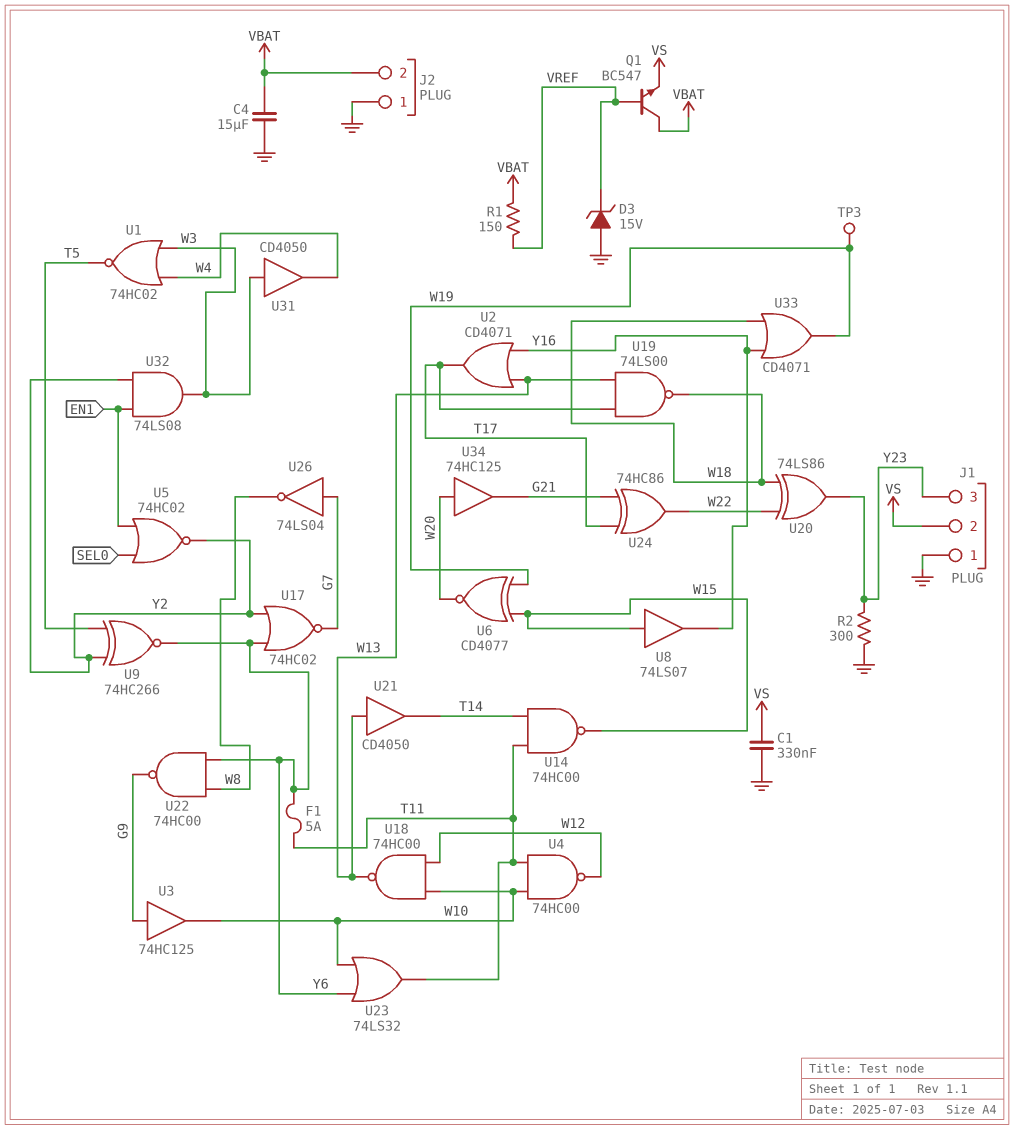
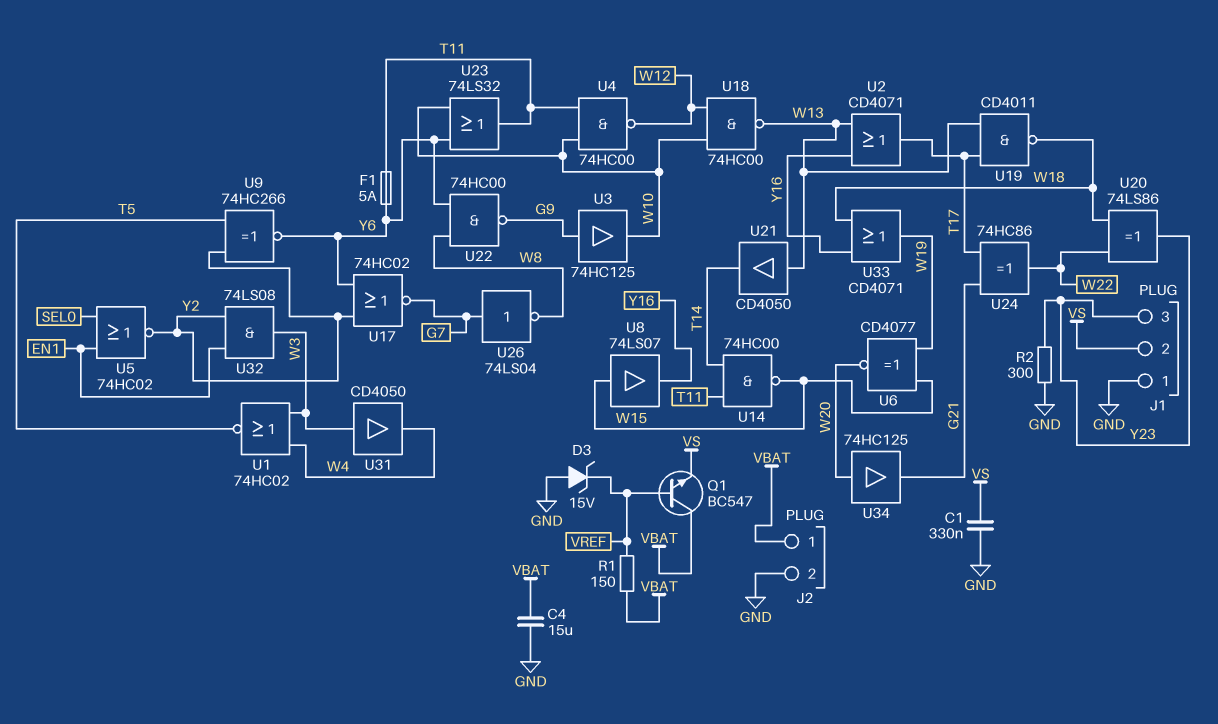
J2 pin 1: GND -> VBAT
J2 pin 2: VBAT -> GND
TP3: test point (W19) -> none
U19: NAND 74LS00 (in T17, in W13, out W18) -> NAND CD4011 (in T17, in W13, out W18)

